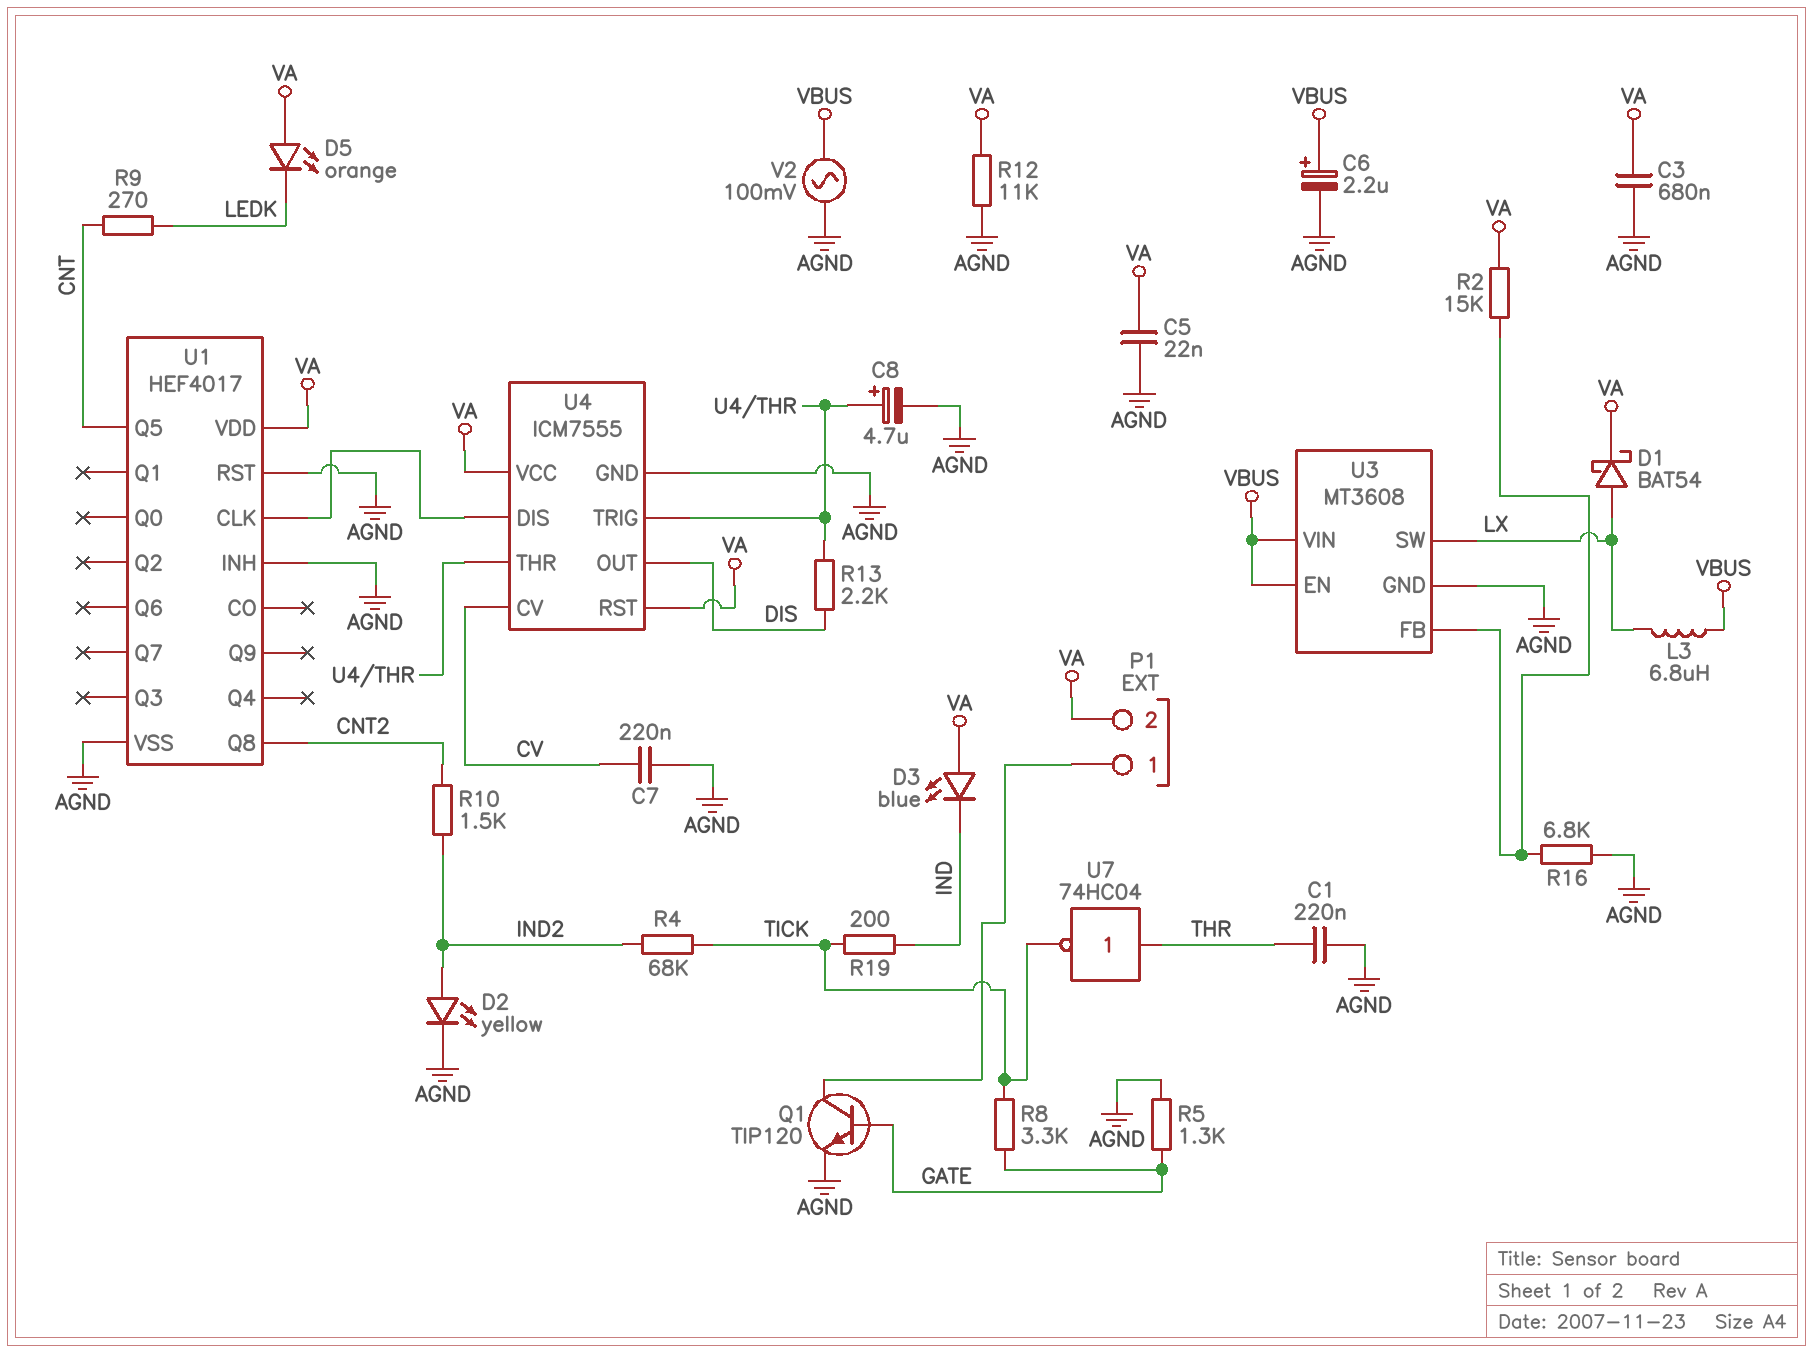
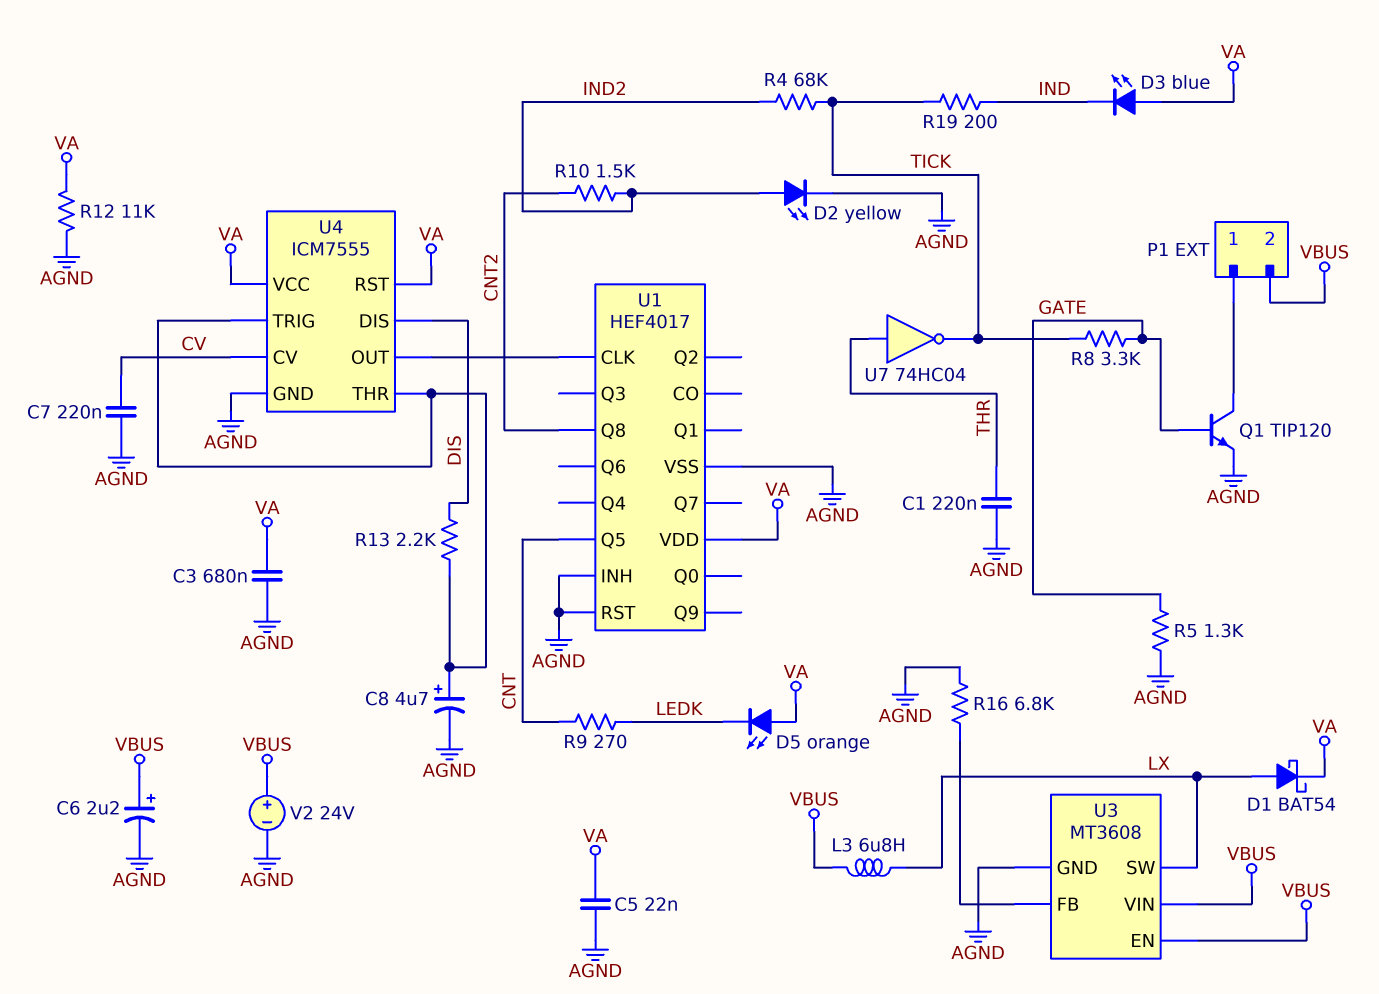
P1 pin 2: VA -> VBUS
R2: 15k (U3/FB, VA) -> none
U4 pin DIS: U1/CLK -> DIS
U4 pin OUT: DIS -> U1/CLK
V2: AC 100mV (AGND, VBUS) -> 24V (plus VBUS, minus AGND)

